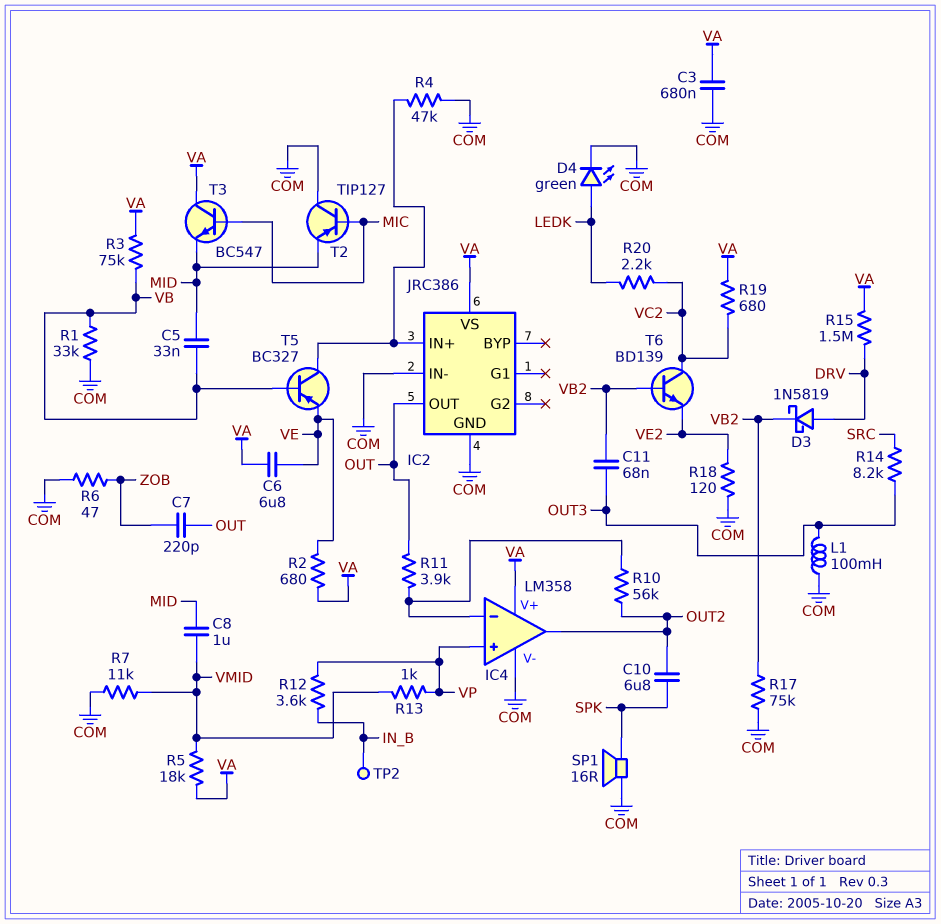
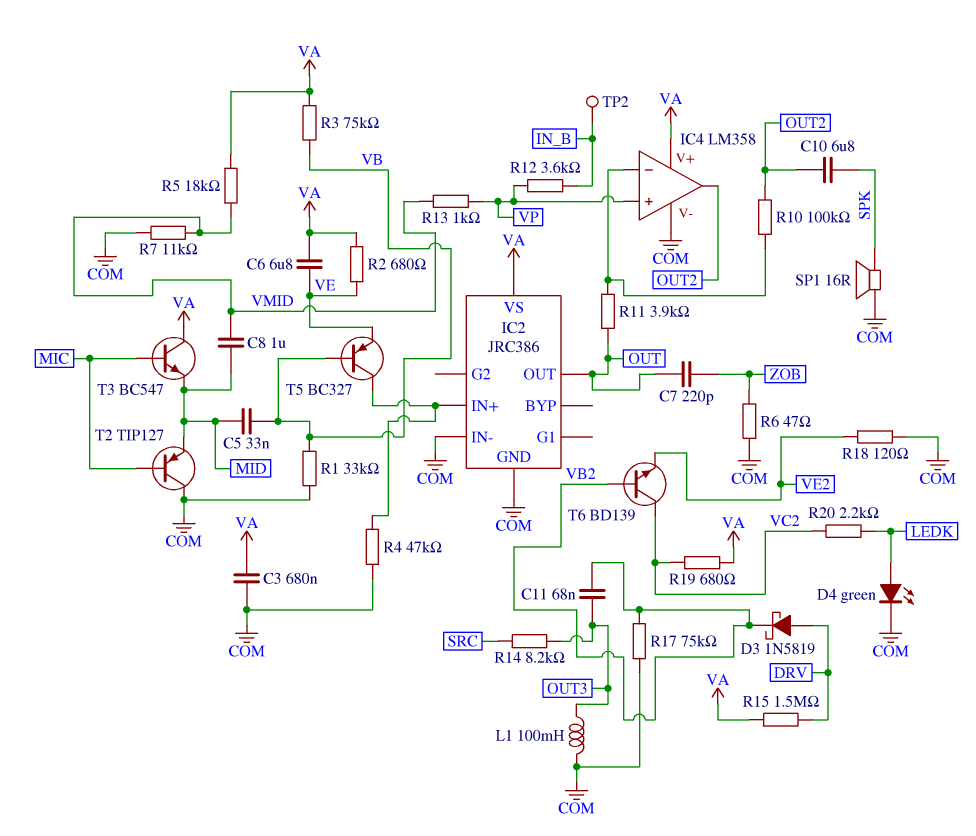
R10: 56k (IC4/in-, OUT2) -> 100k (IC4/in-, OUT2)

